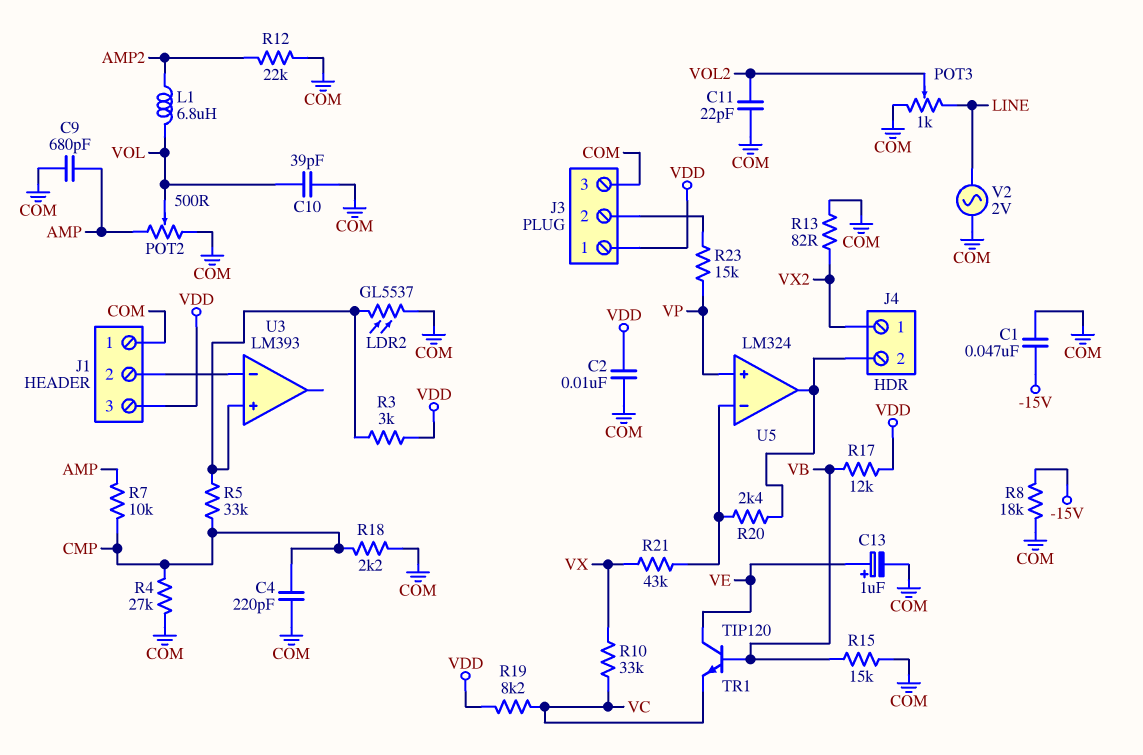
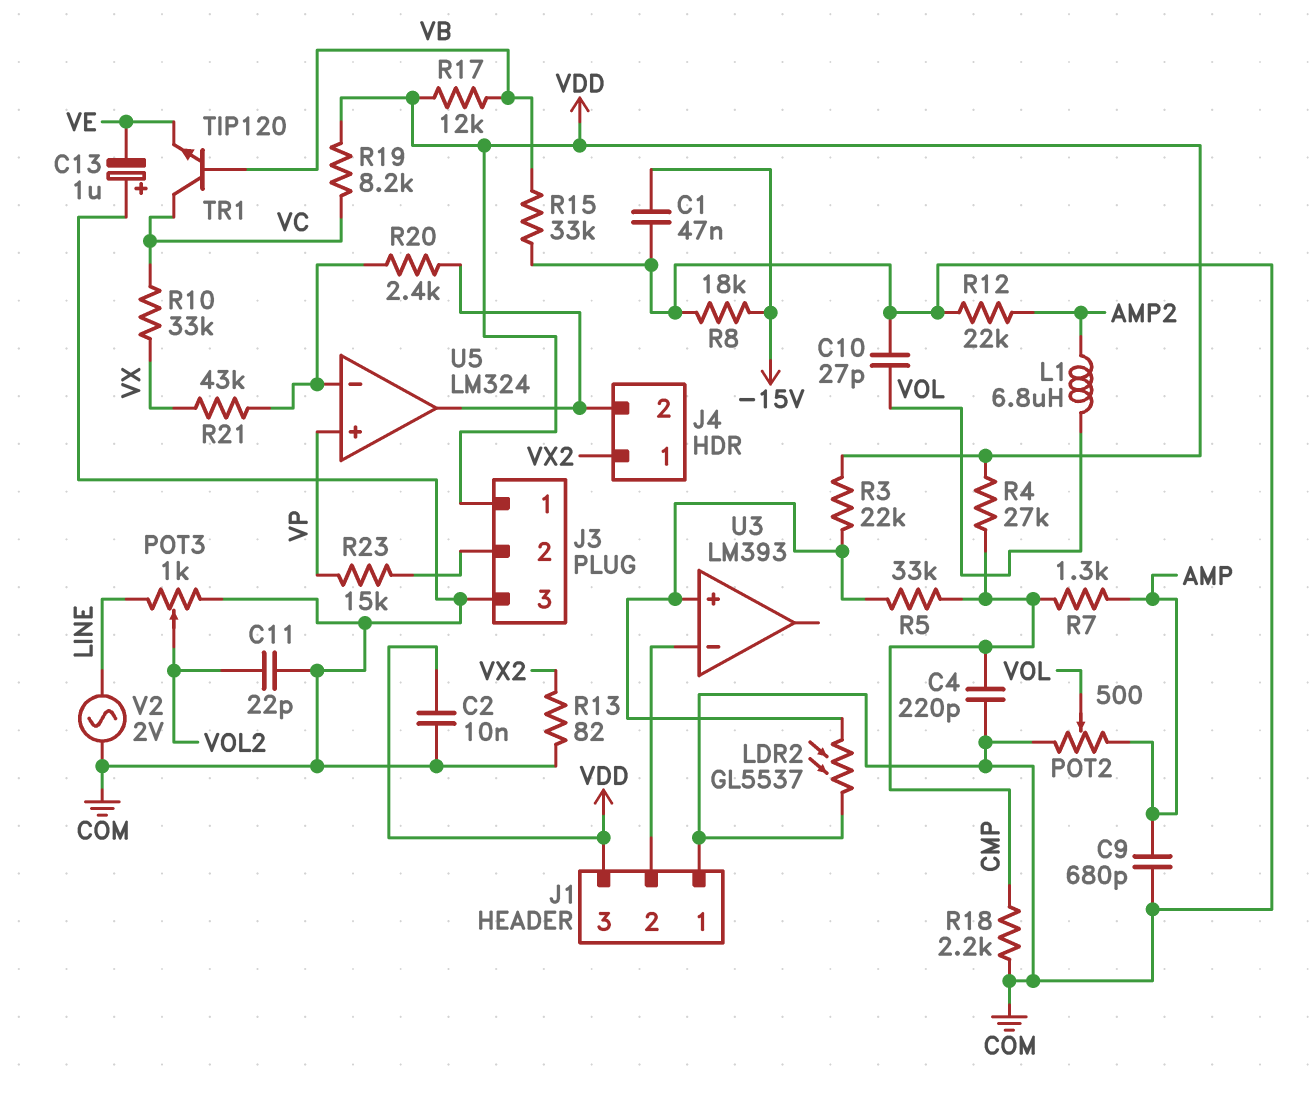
C10: 39pF (COM, VOL) -> 27pF (COM, VOL)
C13: 1uF (plus VE, minus COM) -> 1uF (plus COM, minus VE)
R3: 3k (U3/in+, VDD) -> 22k (U3/in+, VDD)
R4: 27k (CMP, COM) -> 27k (CMP, VDD)
R7: 10k (AMP, CMP) -> 1.3k (AMP, CMP)
R15: 15k (COM, VB) -> 33k (COM, VB)
TR1: NPN TIP120 (B VB, C VE, E VC) -> NPN TIP120 (B VB, C VC, E VE)

